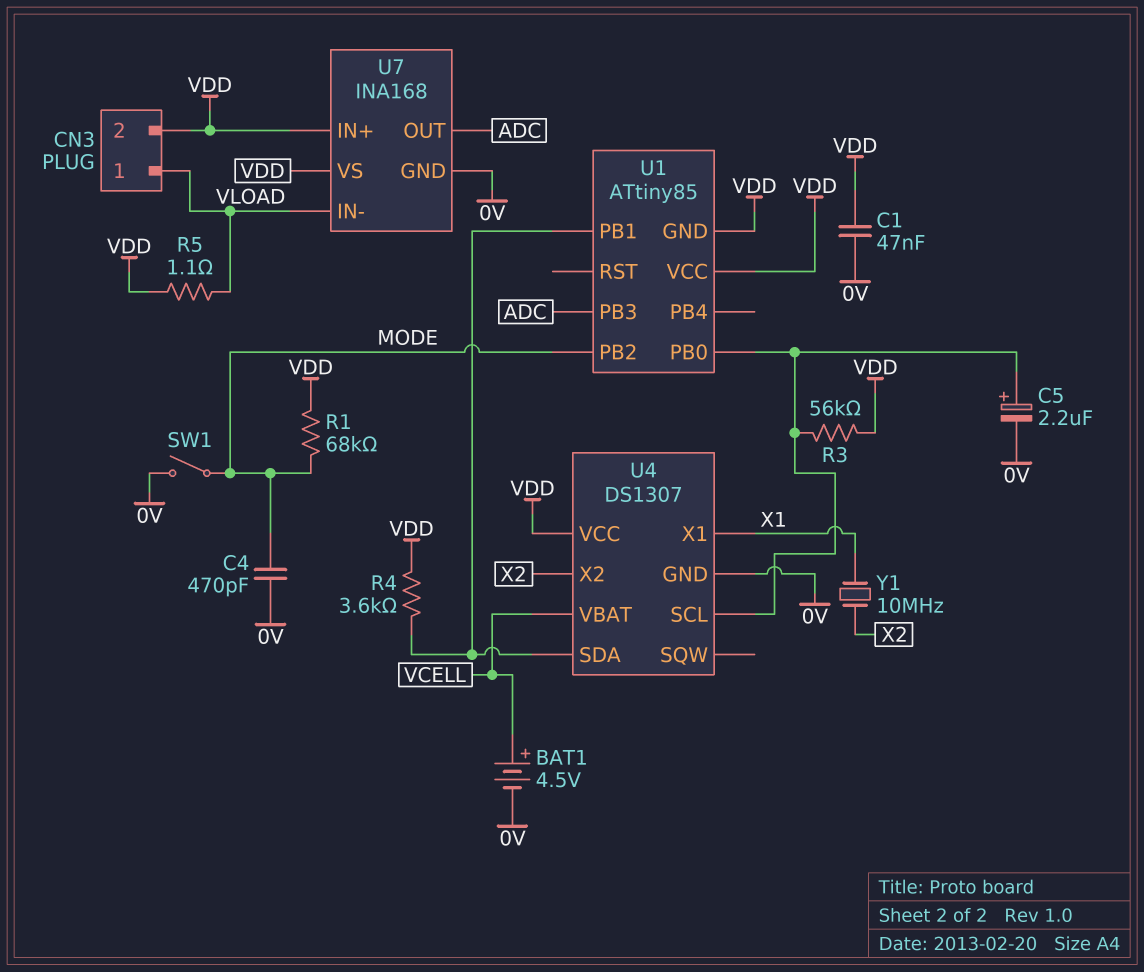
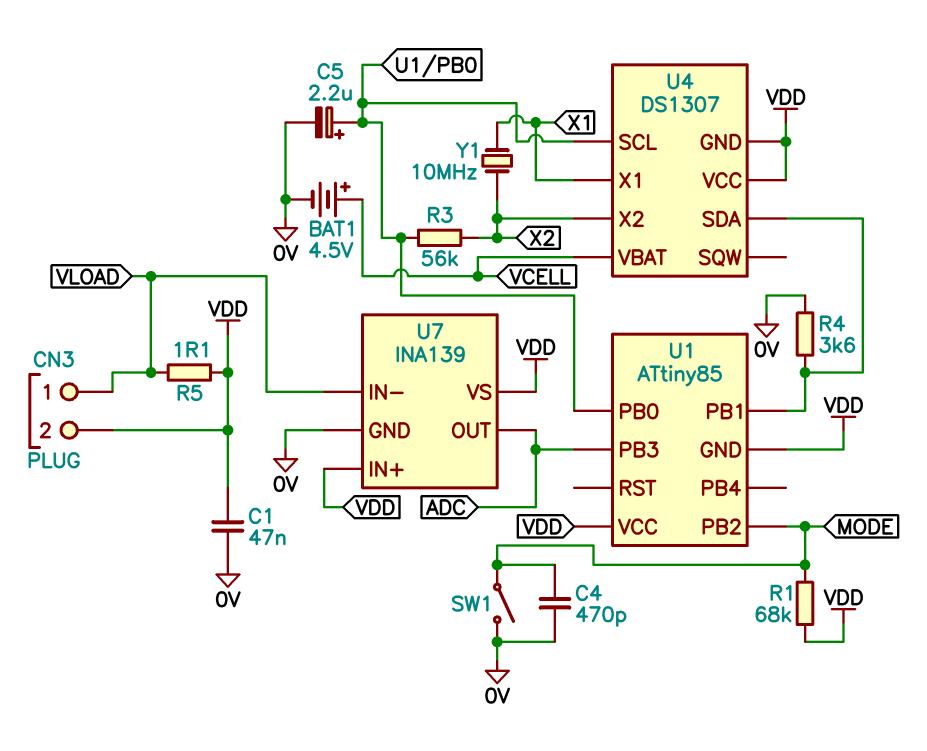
R3: 56k (U1/PB0, VDD) -> 56k (U1/PB0, X2)
R4: 3.6k (U1/PB1, VDD) -> 3.6k (0V, U1/PB1)
U4 pin GND: 0V -> VDD
U7: INA168 -> INA139

